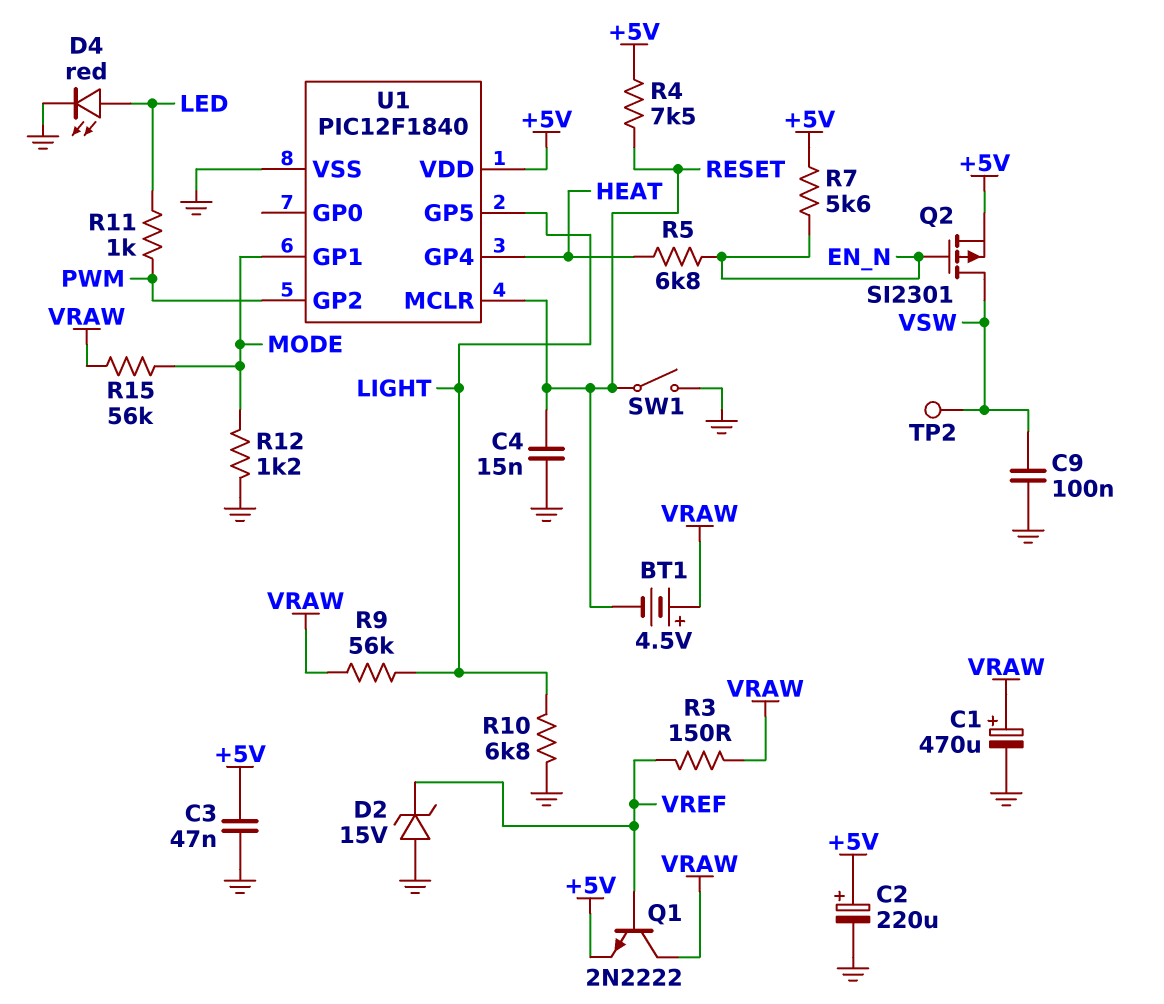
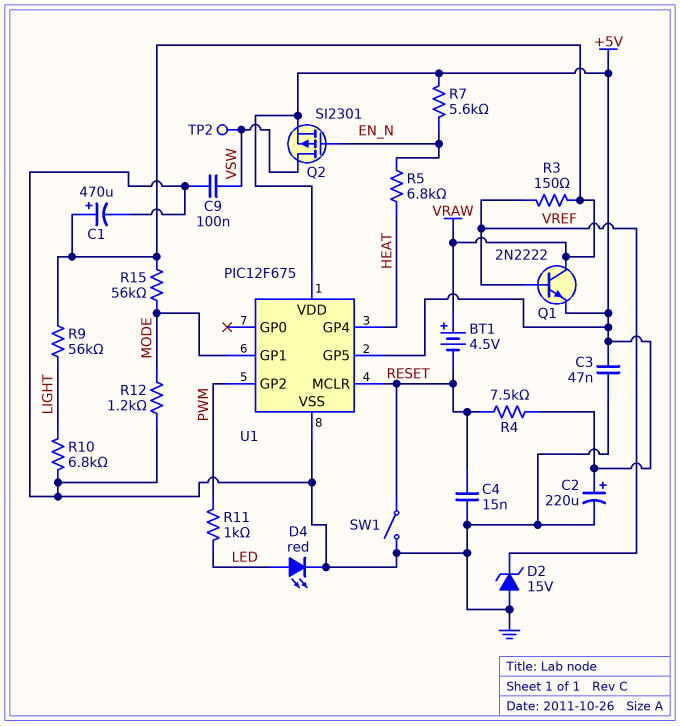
U1: PIC12F1840 -> PIC12F675
U1 pin GP5: LIGHT -> +5V

